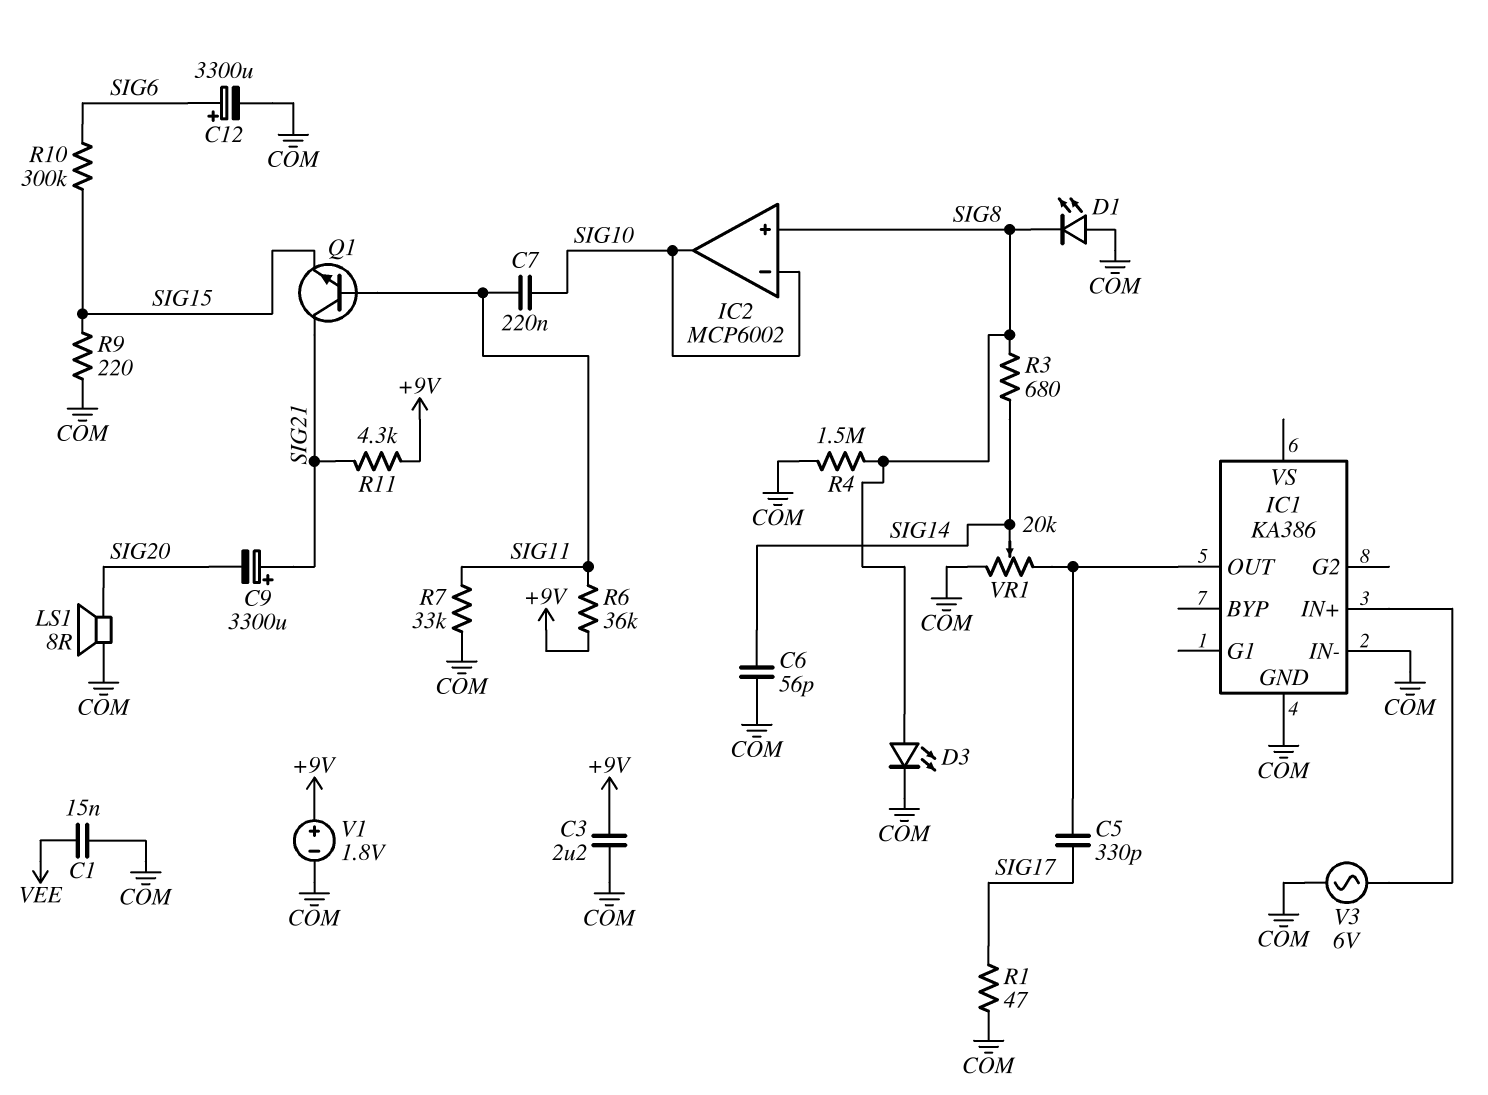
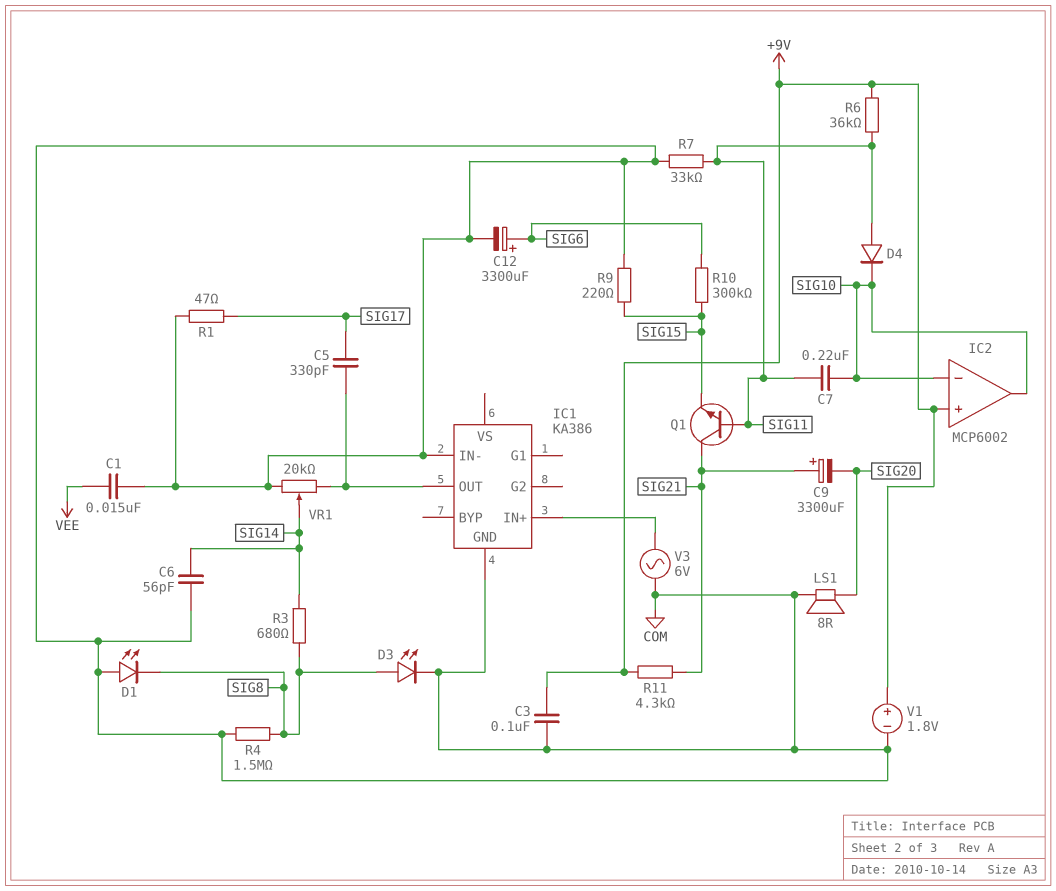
C3: 2.2uF (+9V, COM) -> 100nF (+9V, COM)
D4: none -> diode (A SIG11, K SIG10)
IC2 pin in+: SIG8 -> +9V

